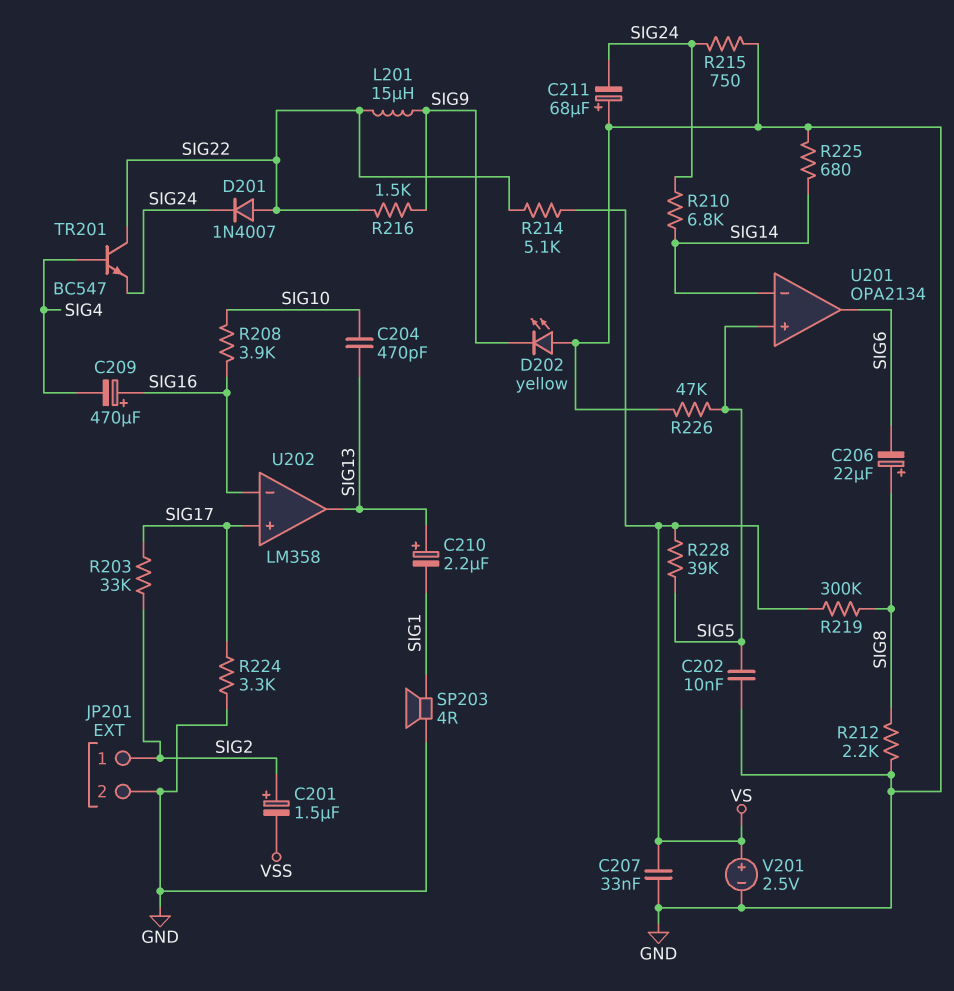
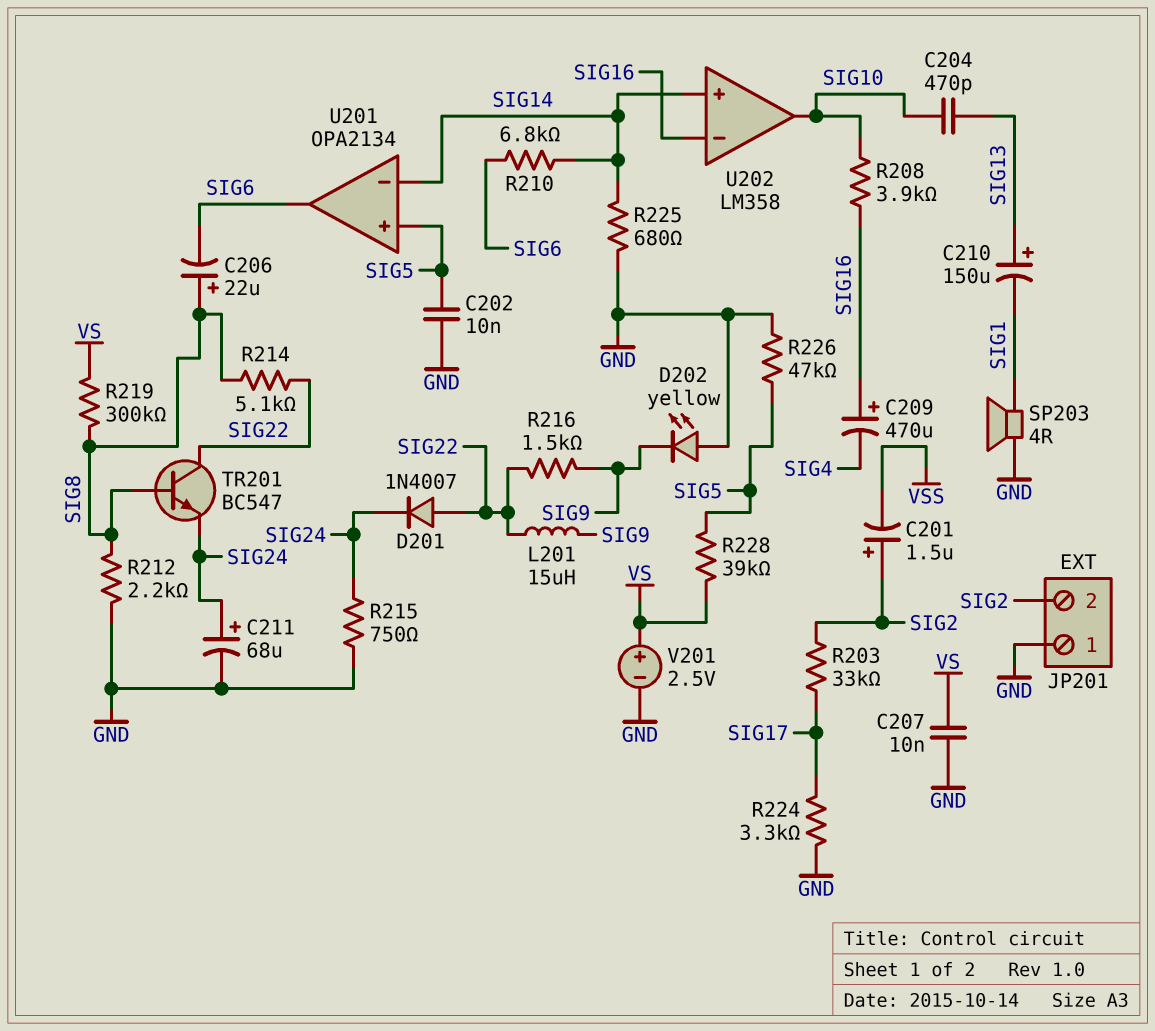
C207: 33nF (GND, VS) -> 10nF (GND, VS)
C210: 2.2uF (plus SIG13, minus SIG1) -> 150uF (plus SIG13, minus SIG1)
C211: 68uF (plus GND, minus SIG24) -> 68uF (plus SIG24, minus GND)
JP201 pin 1: SIG2 -> GND
JP201 pin 2: GND -> SIG2
R210: 6.8k (SIG14, SIG24) -> 6.8k (SIG6, SIG14)
R214: 5.1k (SIG22, VS) -> 5.1k (SIG8, SIG22)
TR201: NPN BC547 (B SIG4, C SIG22, E SIG24) -> NPN BC547 (B SIG8, C SIG22, E SIG24)
U202 pin in+: SIG17 -> SIG14
U202 pin out: SIG13 -> SIG10

